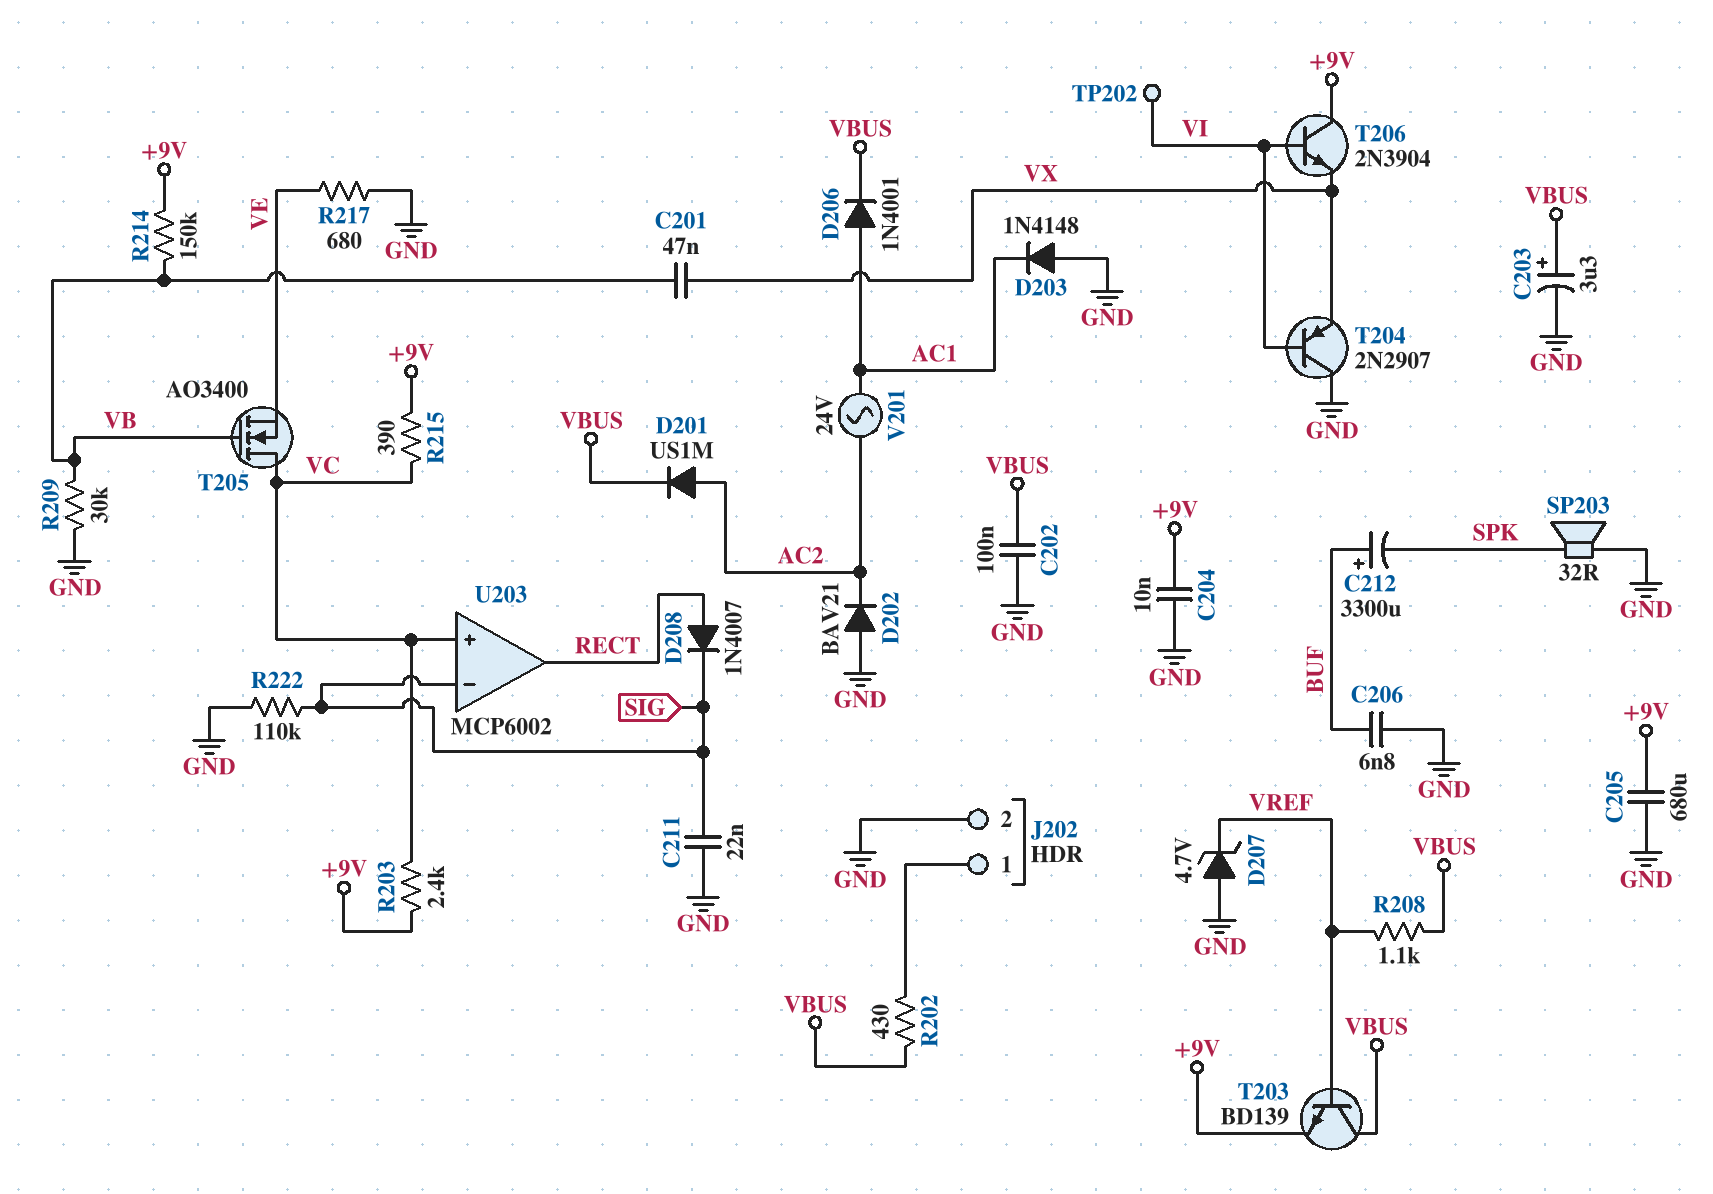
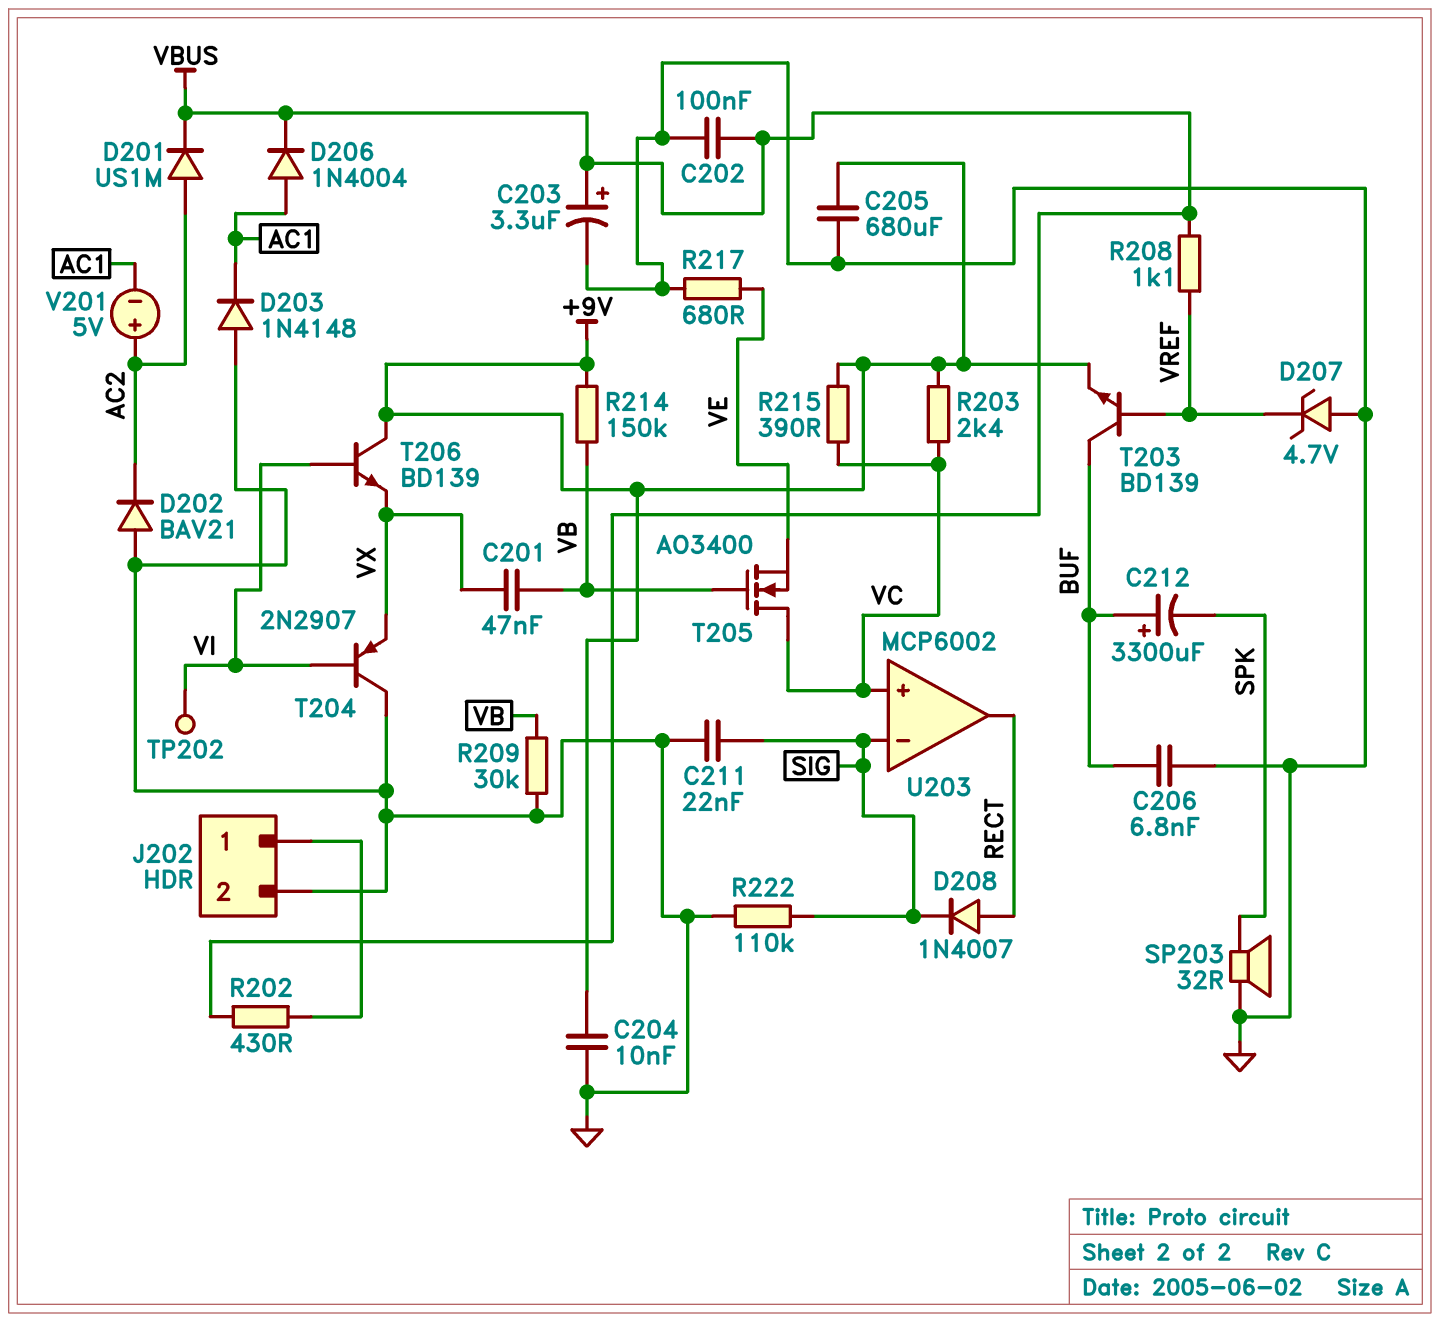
D206: diode 1N4001 (A AC1, K VBUS) -> diode 1N4004 (A AC1, K VBUS)
T203: NPN BD139 (B VREF, C VBUS, E +9V) -> NPN BD139 (B VREF, C BUF, E +9V)
T206: NPN 2N3904 (B VI, C +9V, E VX) -> NPN BD139 (B VI, C +9V, E VX)
V201: AC 24V (AC1, AC2) -> 5V (plus AC2, minus AC1)

